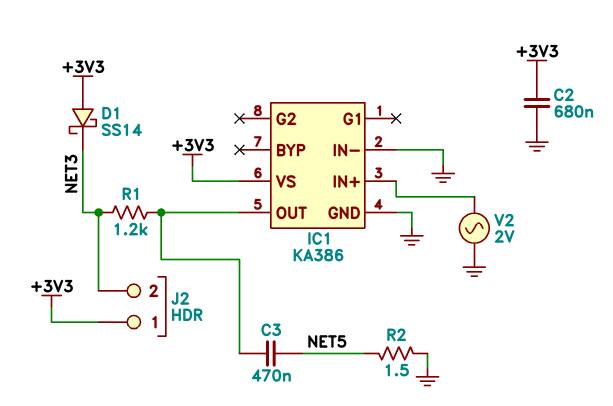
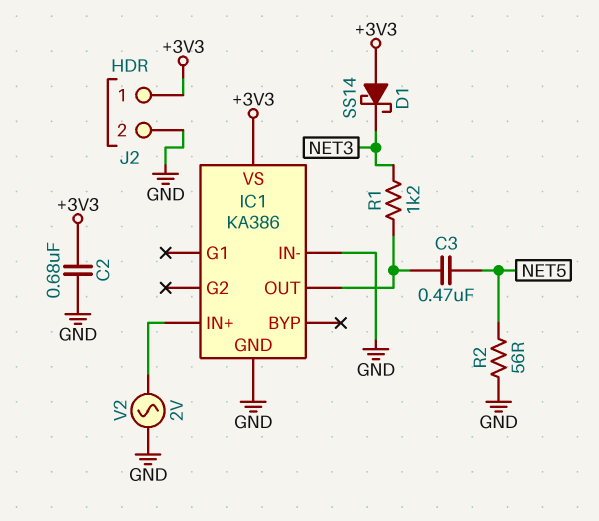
J2 pin 2: NET3 -> GND
R2: 1.5 (GND, NET5) -> 56 (GND, NET5)

